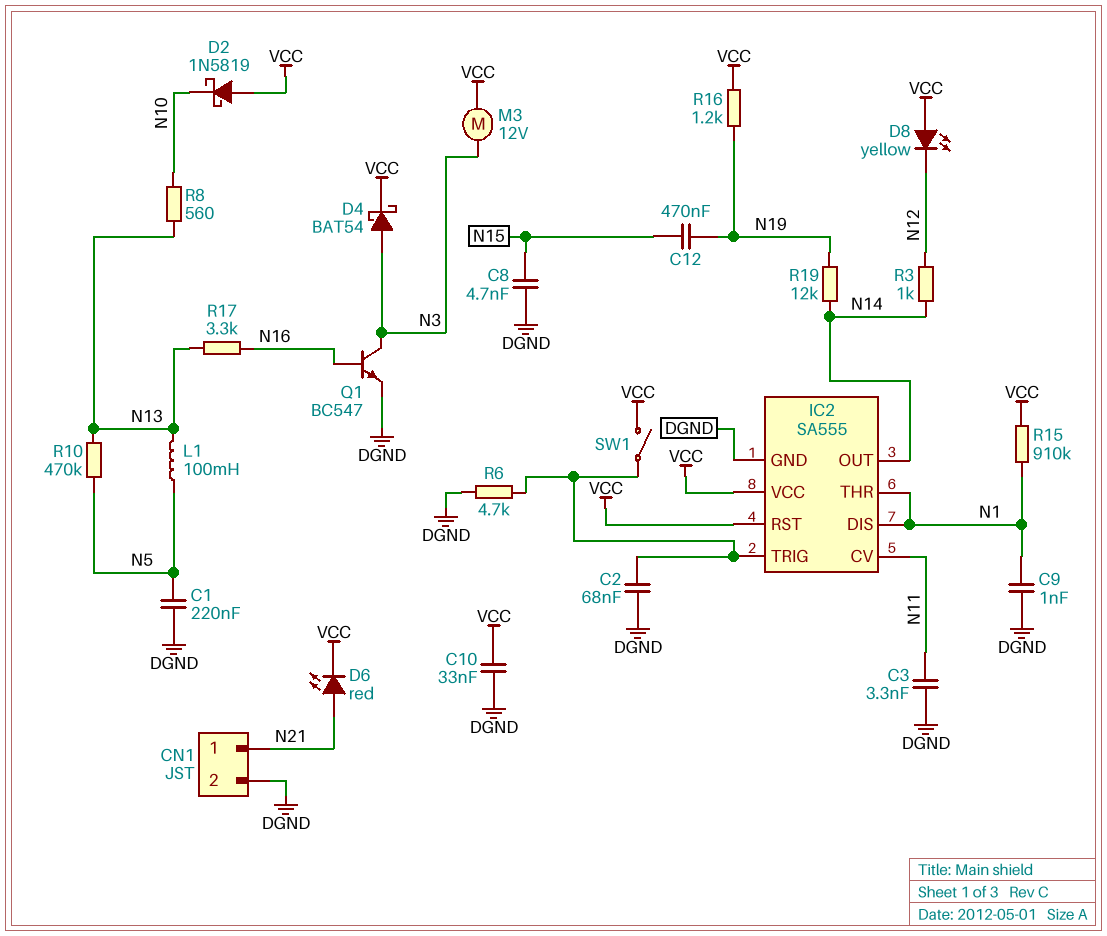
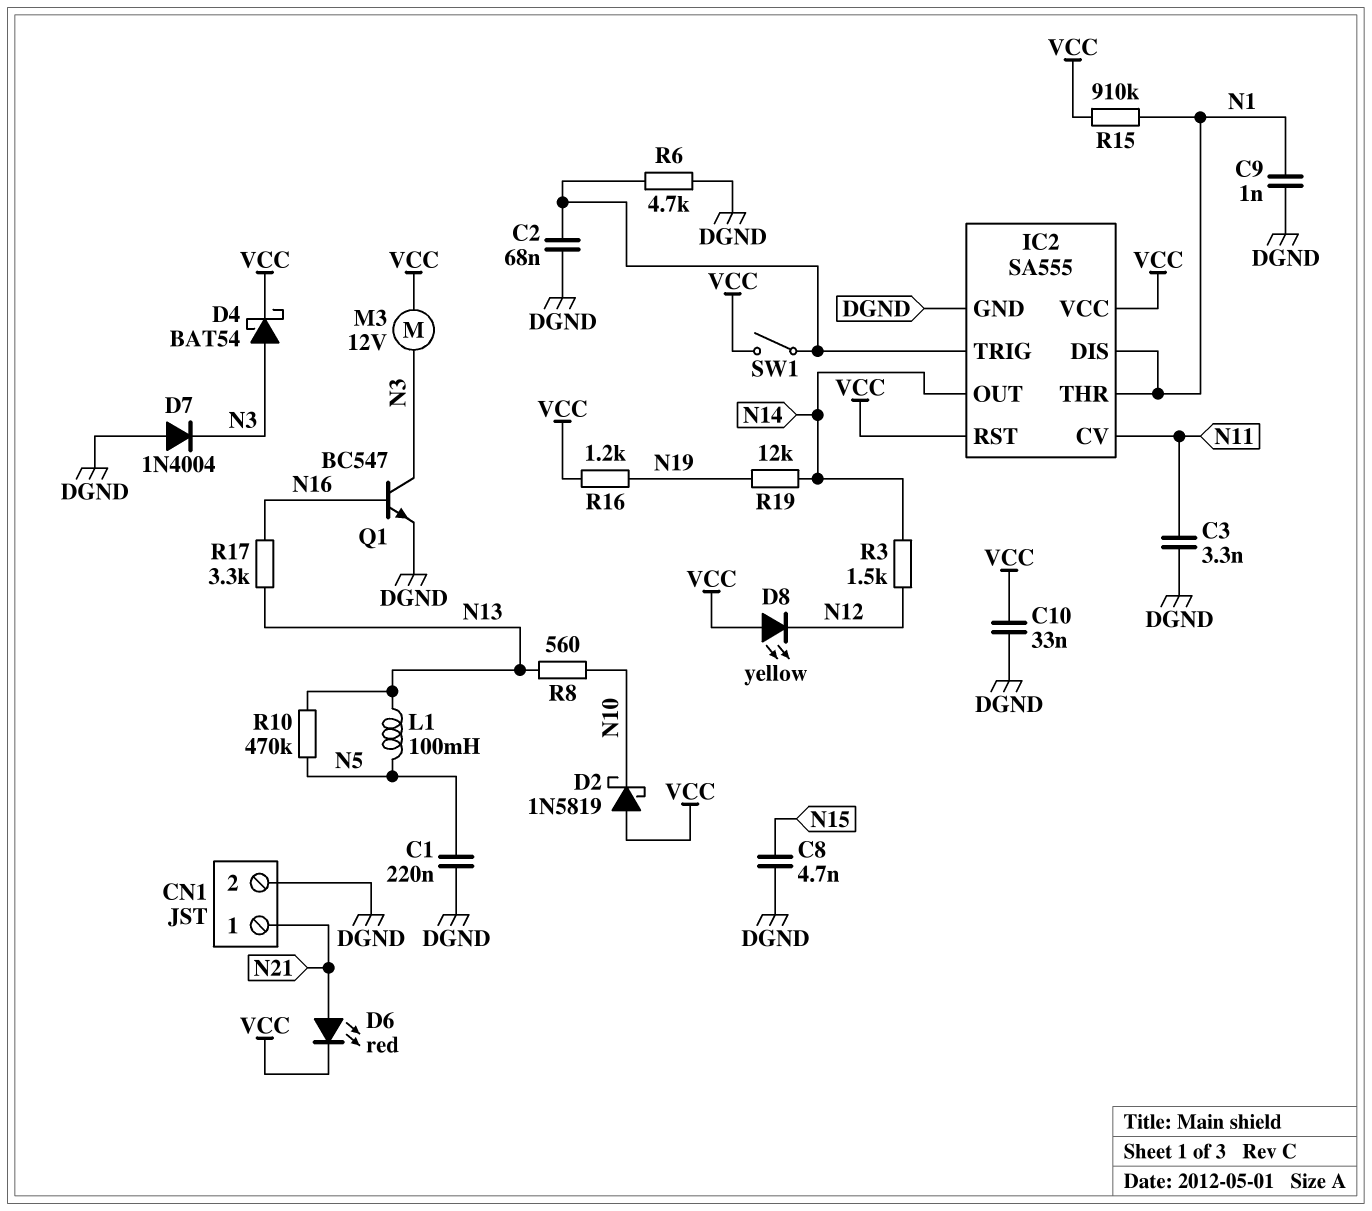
C12: 470nF (N15, N19) -> none
D7: none -> diode 1N4004 (A DGND, K N3)
R3: 1k (N12, N14) -> 1.5k (N12, N14)

